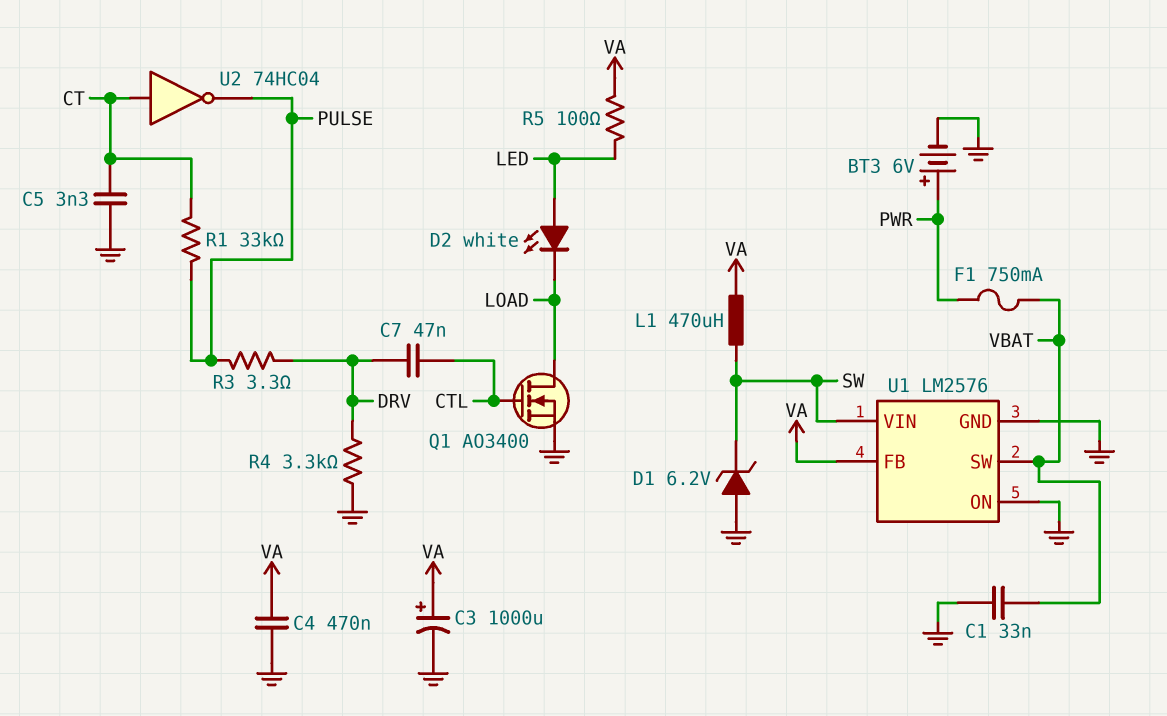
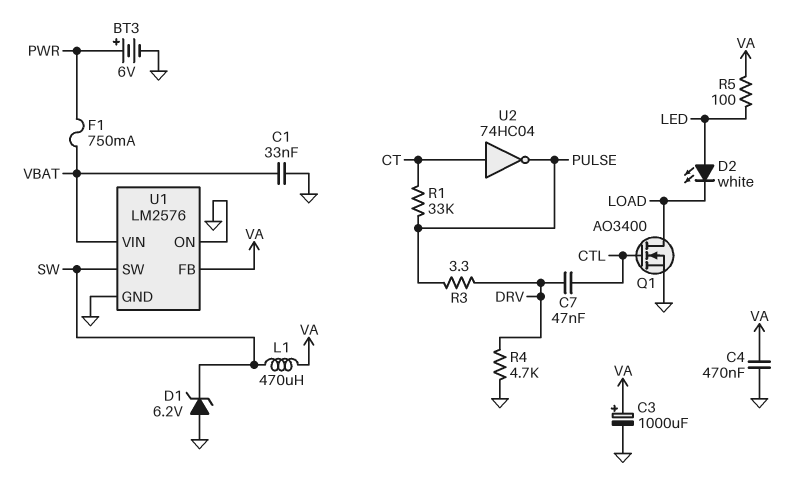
C5: 3.3nF (CT, GND) -> none
R4: 3.3k (DRV, GND) -> 4.7k (DRV, GND)
U1 pin SW: VBAT -> SW
U1 pin VIN: SW -> VBAT

